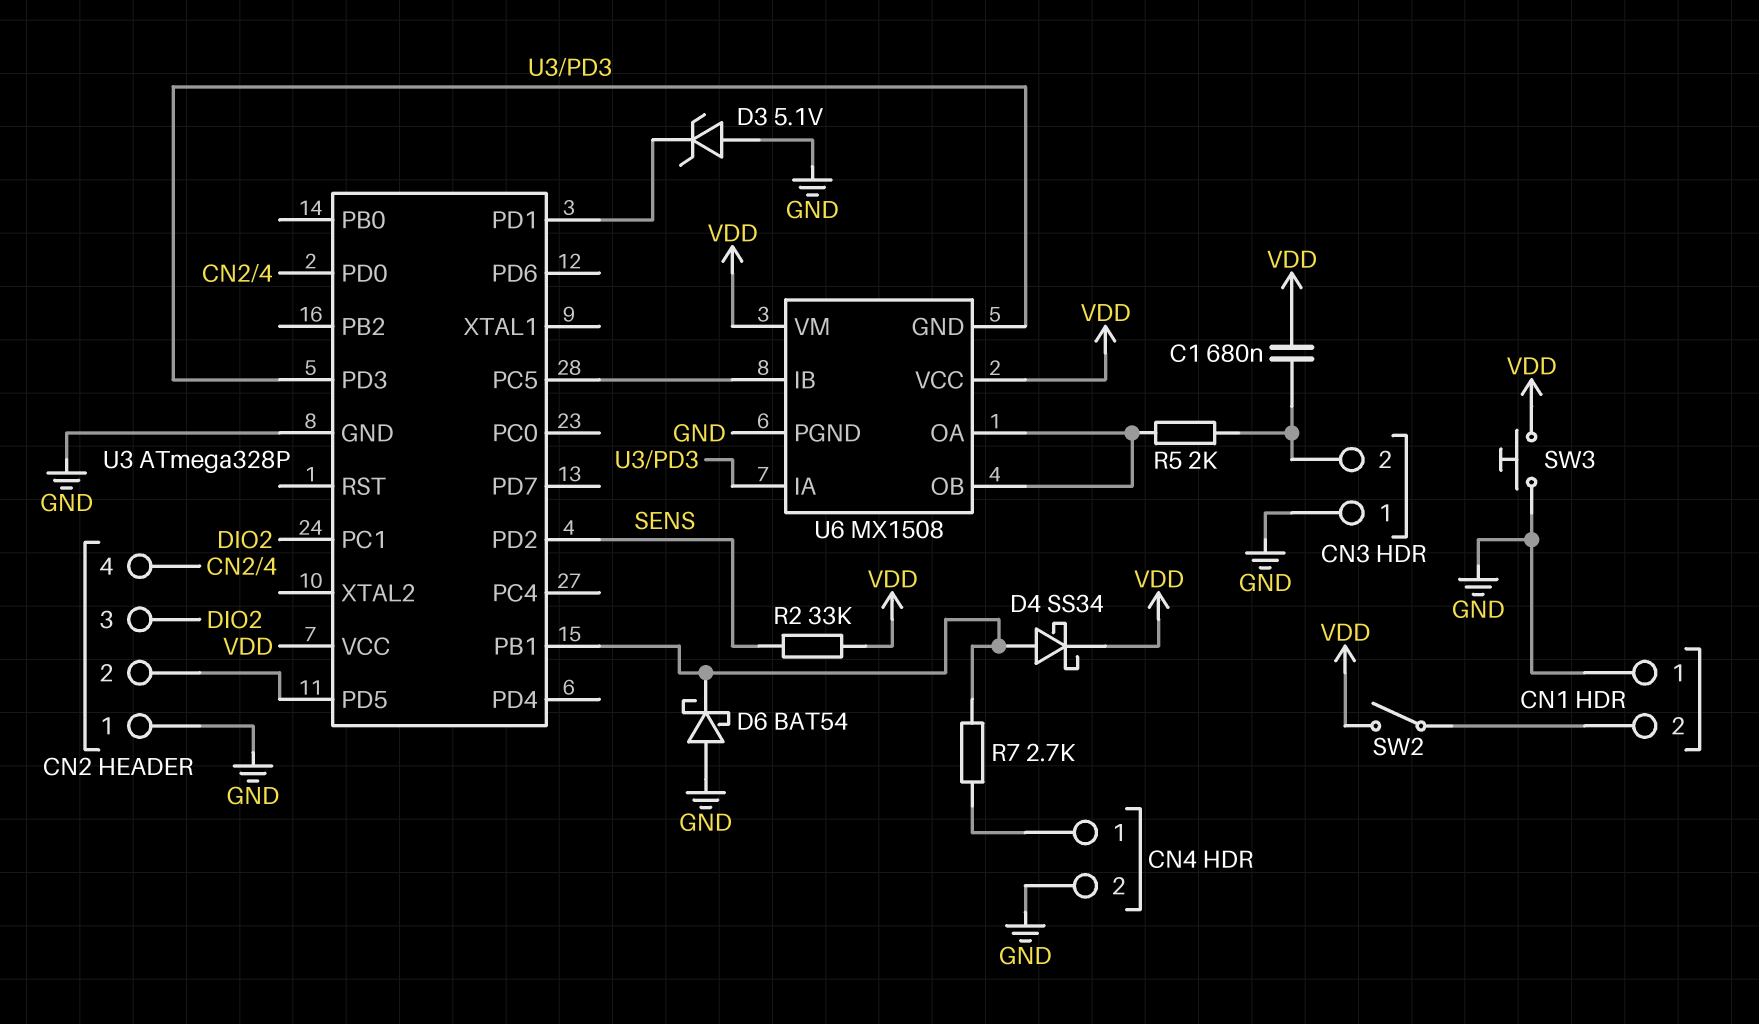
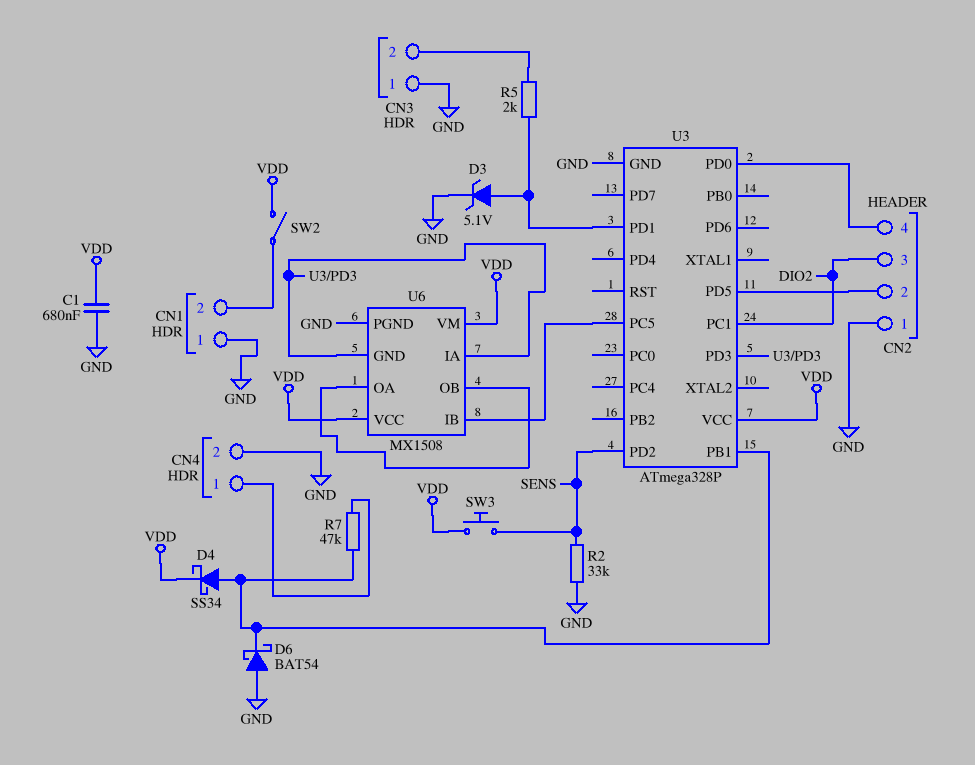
C1: 680nF (CN3/2, VDD) -> 680nF (GND, VDD)
D3: zener 5.1V (A GND, K U3/PD1) -> zener 5.1V (A U3/PD1, K GND)
R2: 33k (SENS, VDD) -> 33k (GND, SENS)
R5: 2k (CN3/2, U6/OA) -> 2k (CN3/2, U3/PD1)
R7: 2.7k (CN4/1, U3/PB1) -> 47k (CN4/1, U3/PB1)
SW3: button (GND, VDD) -> button (SENS, VDD)

